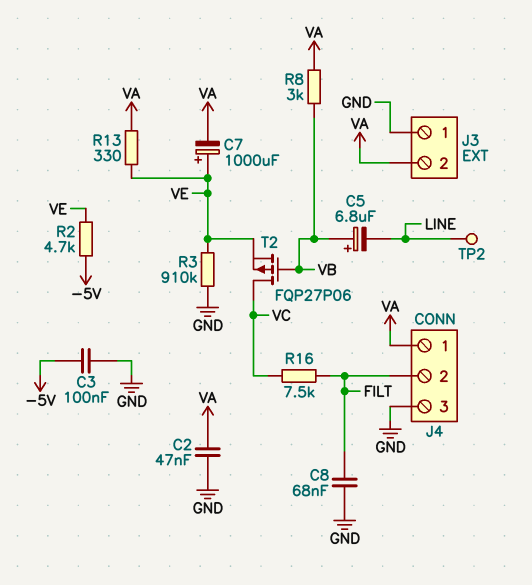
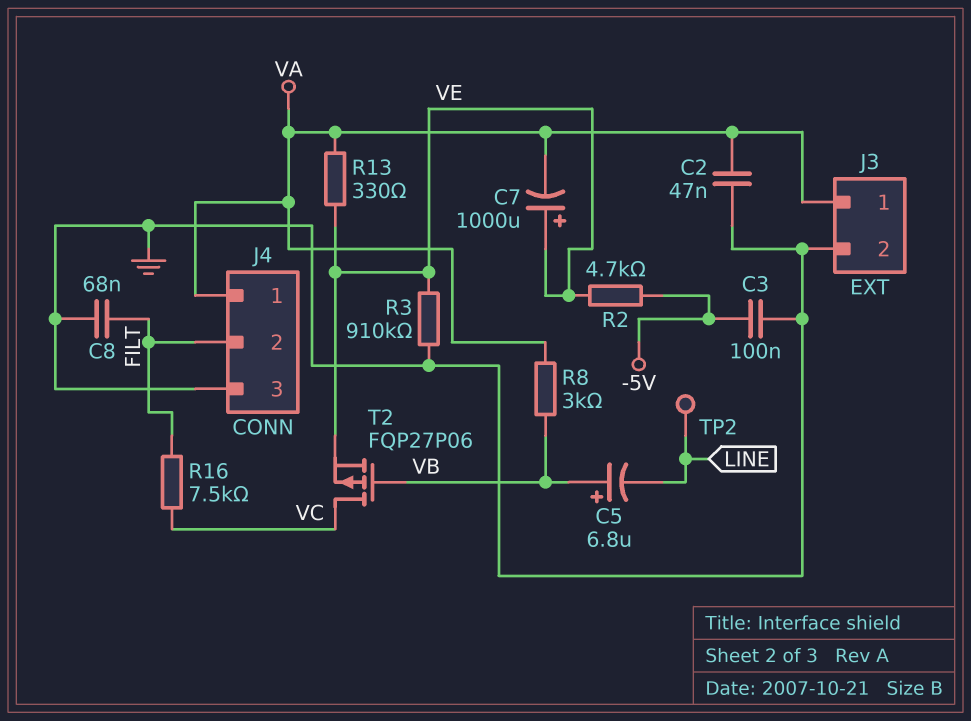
J3 pin 1: GND -> VA
J3 pin 2: VA -> GND

